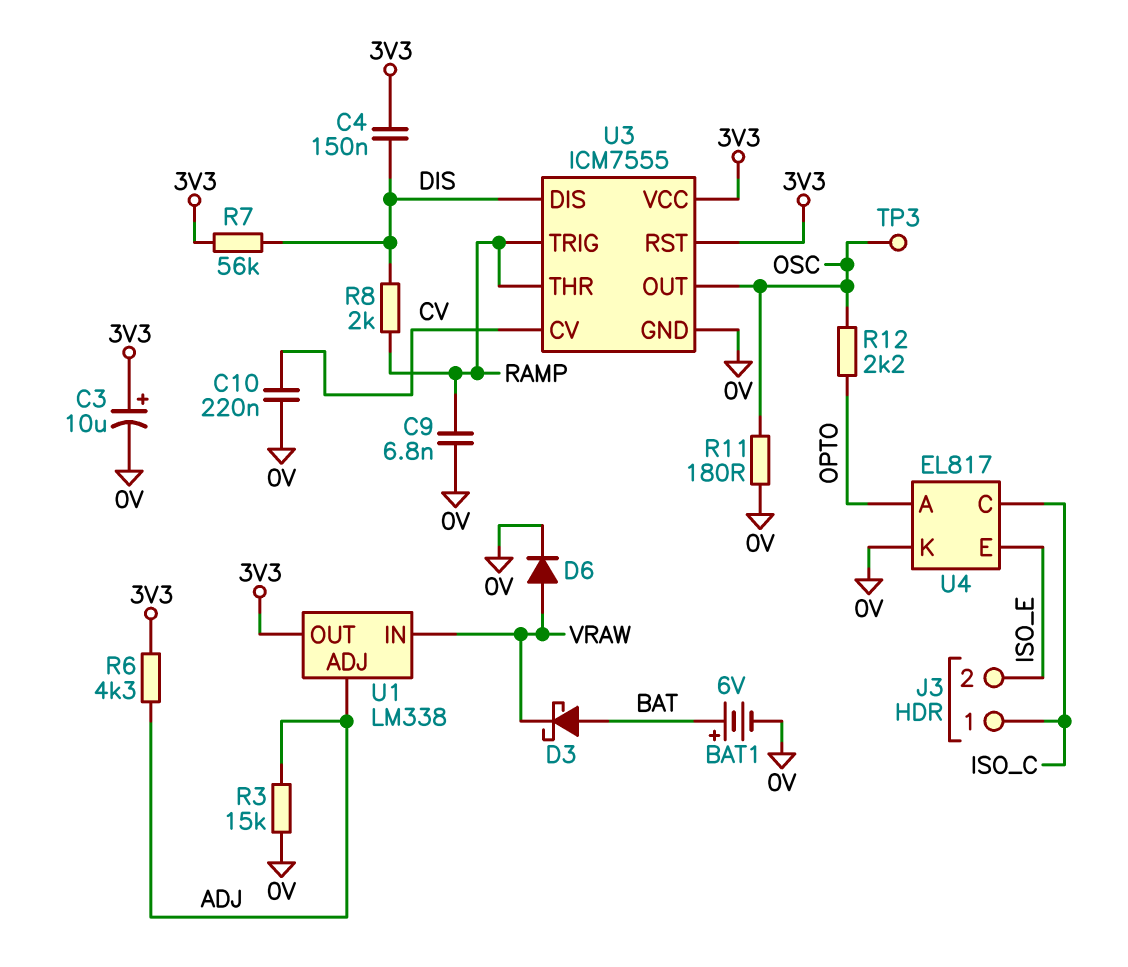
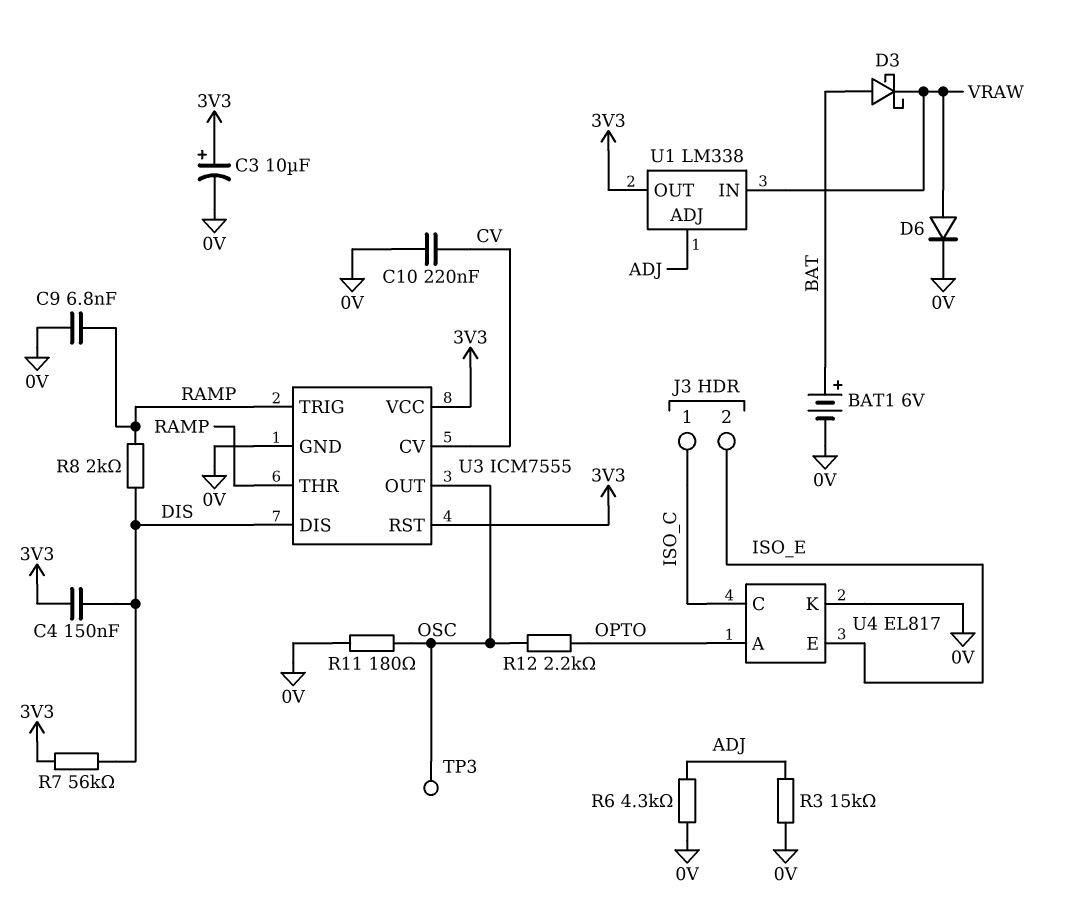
R6: 4.3k (3V3, ADJ) -> 4.3k (0V, ADJ)

